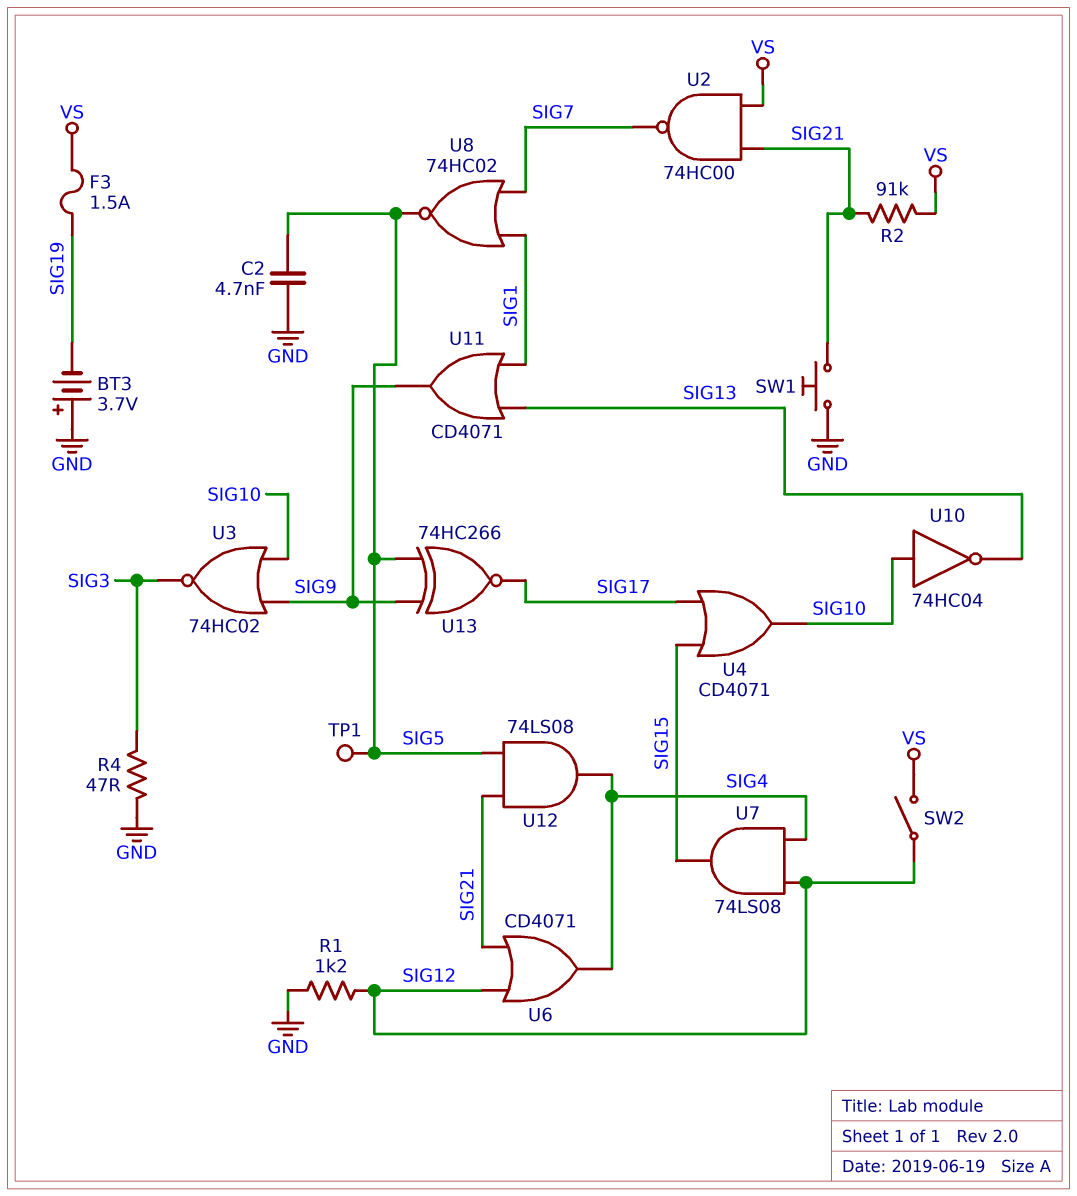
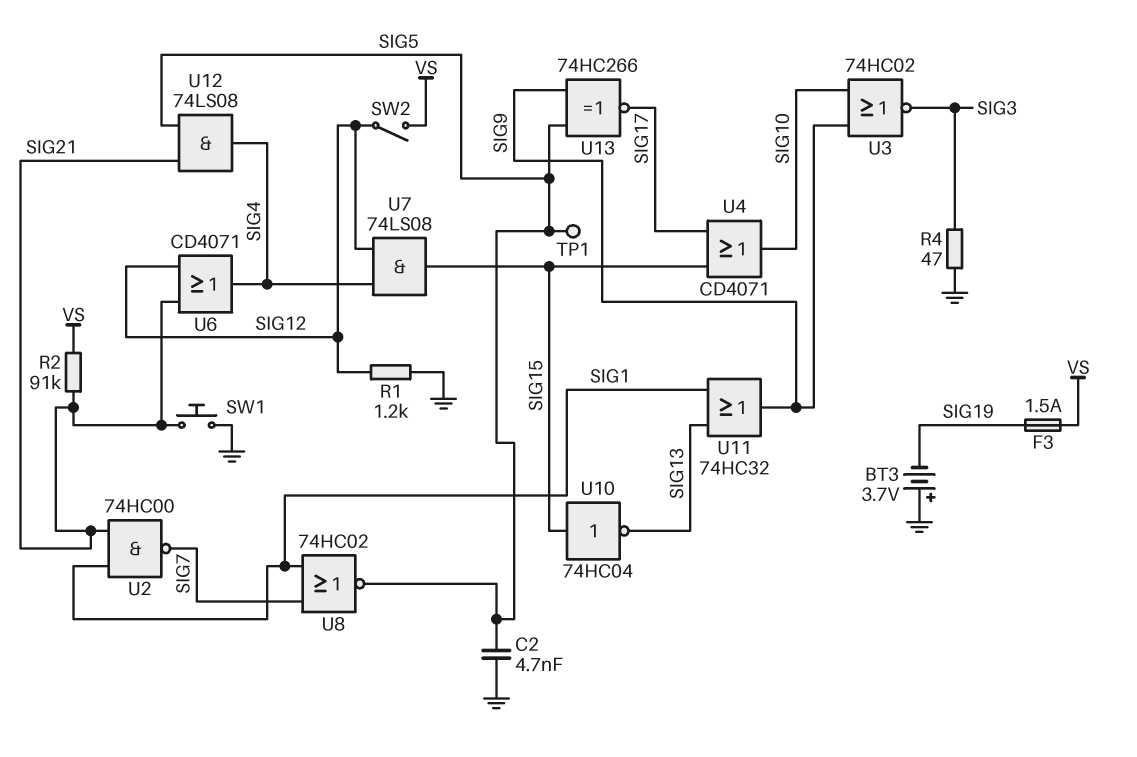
U2: NAND 74HC00 (in SIG21, in VS, out SIG7) -> NAND 74HC00 (in SIG1, in SIG21, out SIG7)
U10: NOT 74HC04 (in SIG10, out SIG13) -> NOT 74HC04 (in SIG15, out SIG13)
U11: OR CD4071 (in SIG1, in SIG13, out SIG9) -> OR 74HC32 (in SIG1, in SIG13, out SIG9)

